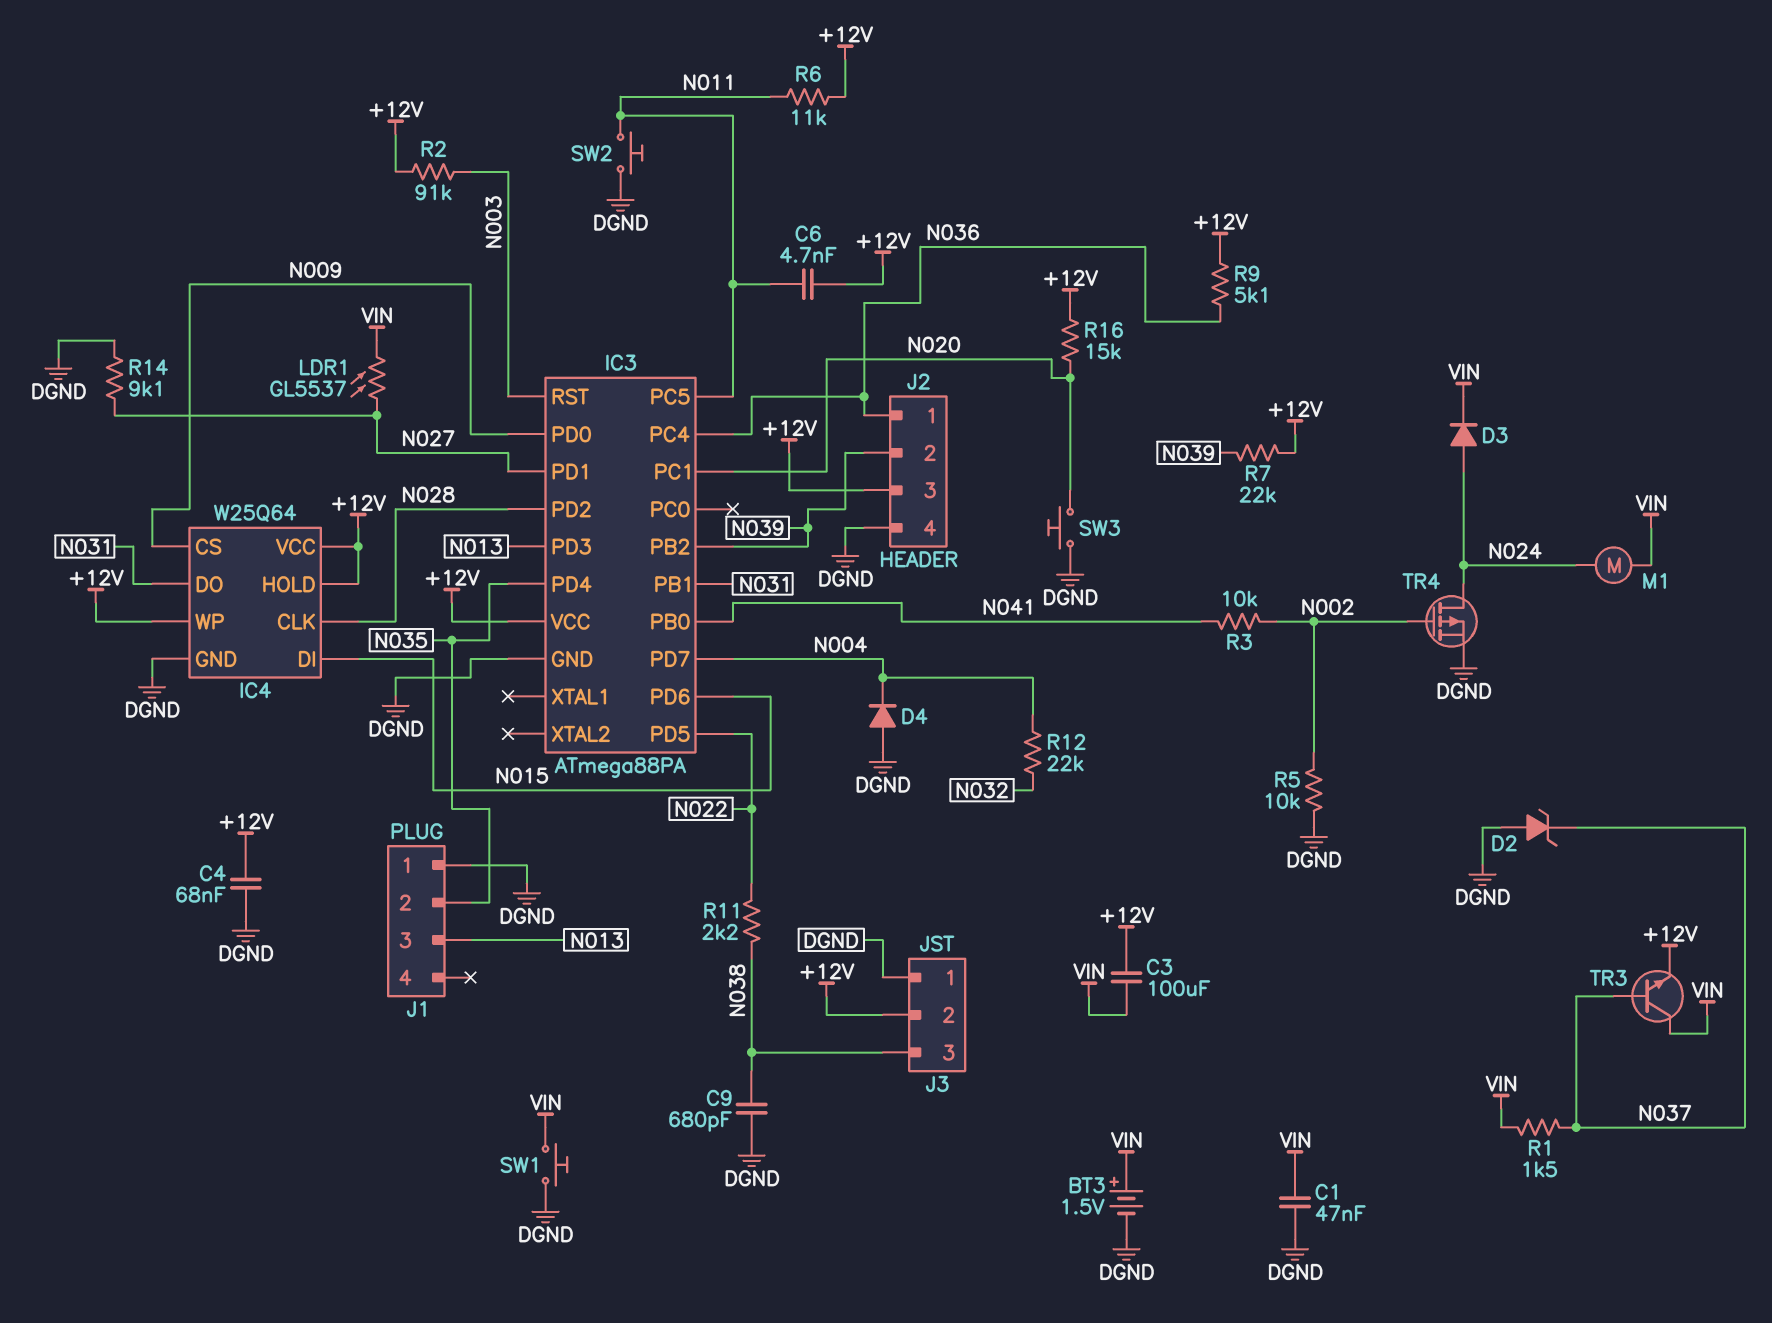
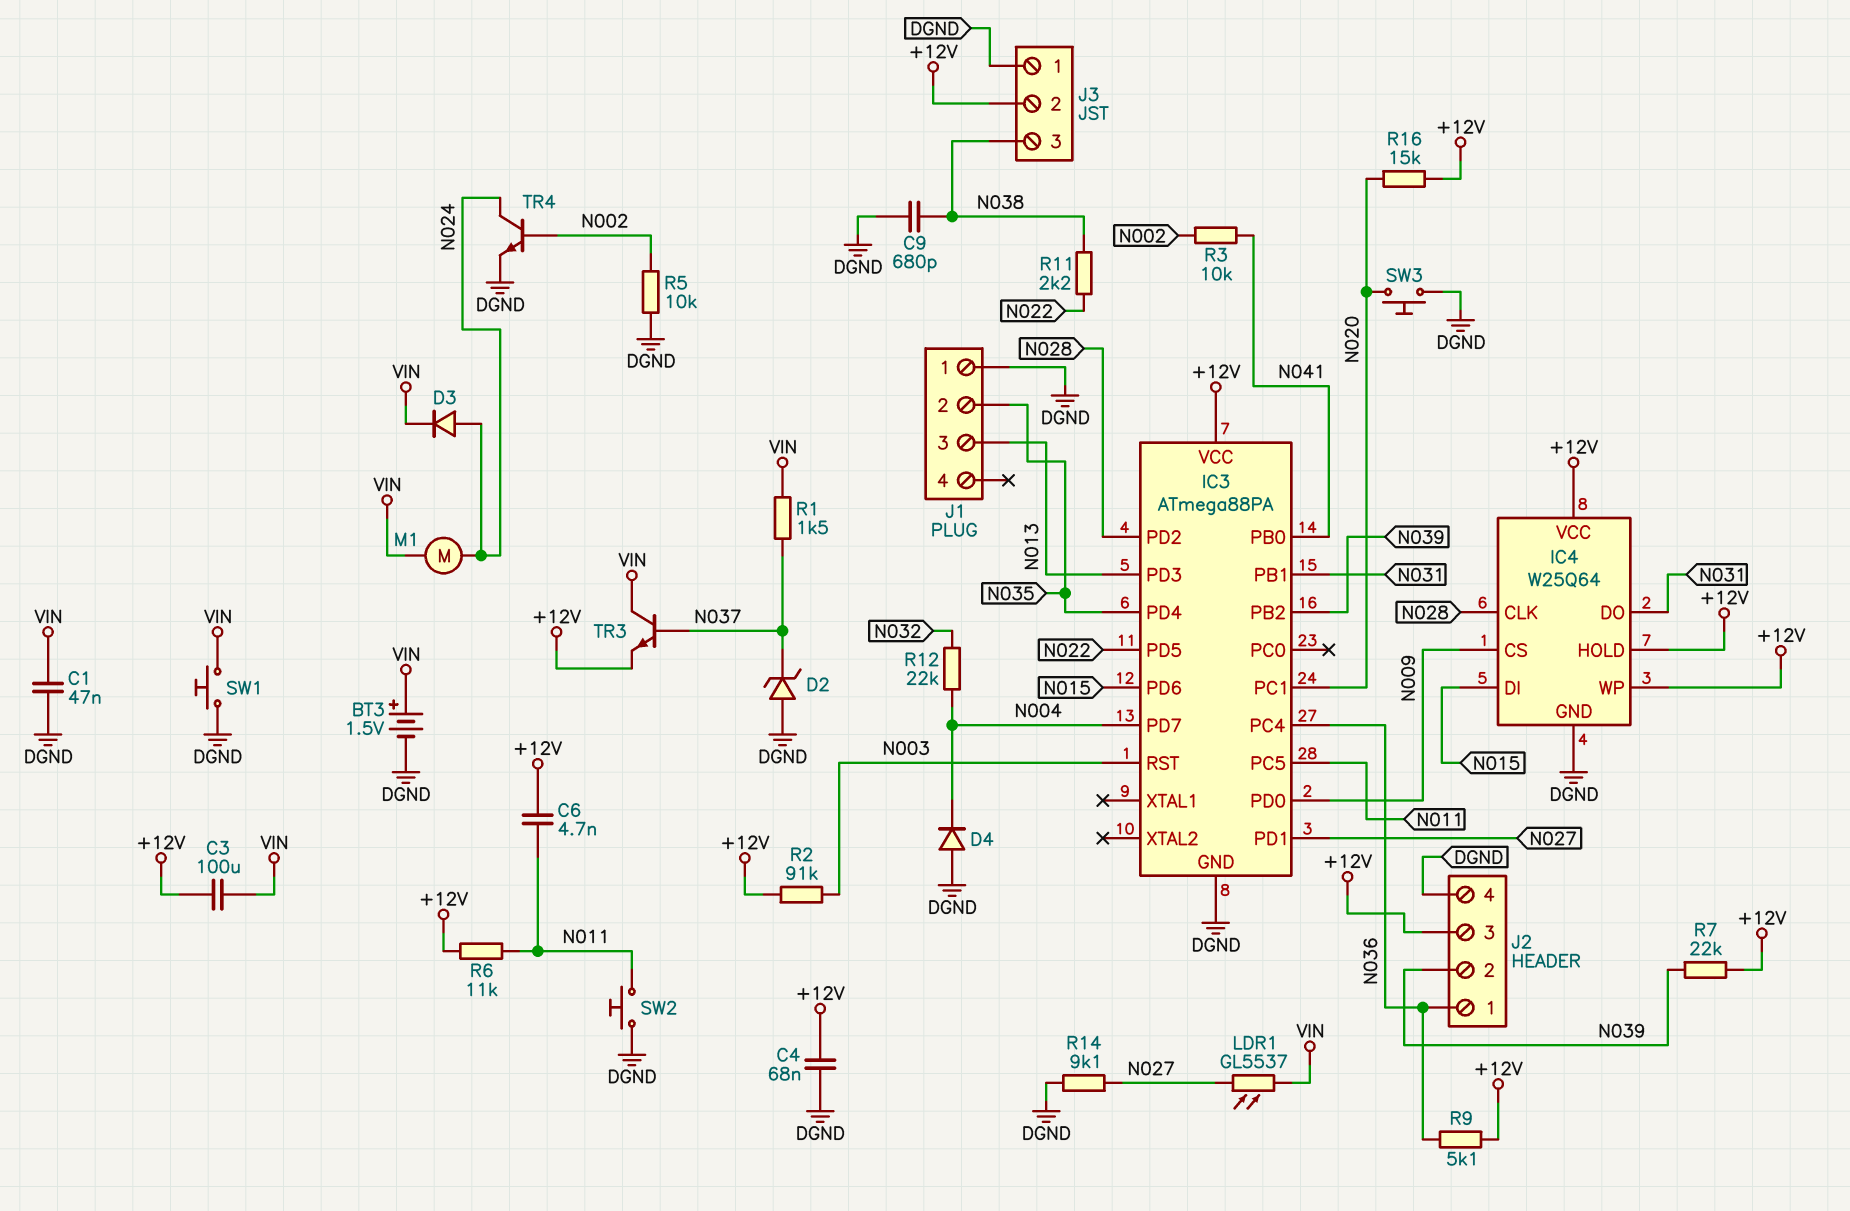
TR4: PMOS (G N002, D N024, S DGND) -> NPN (B N002, C N024, E DGND)

